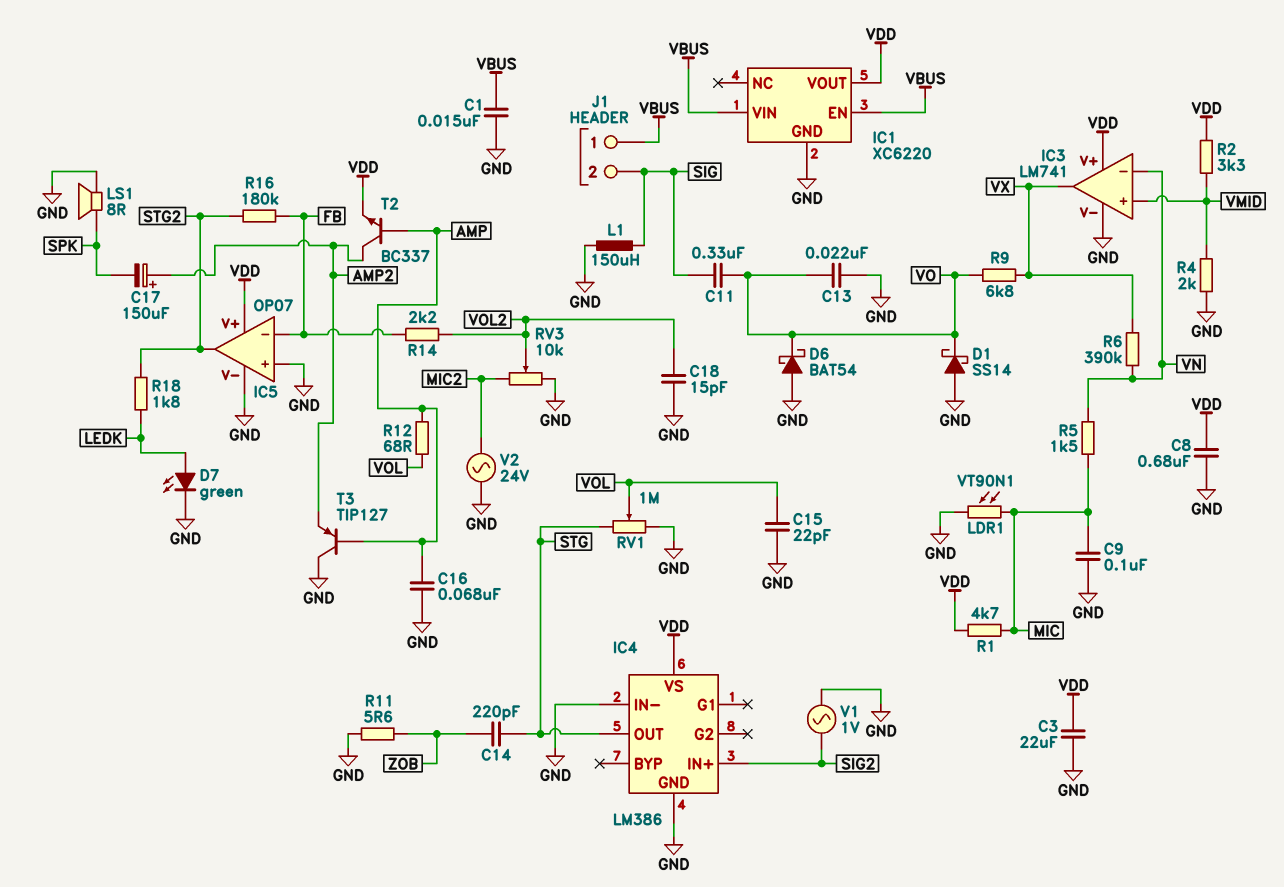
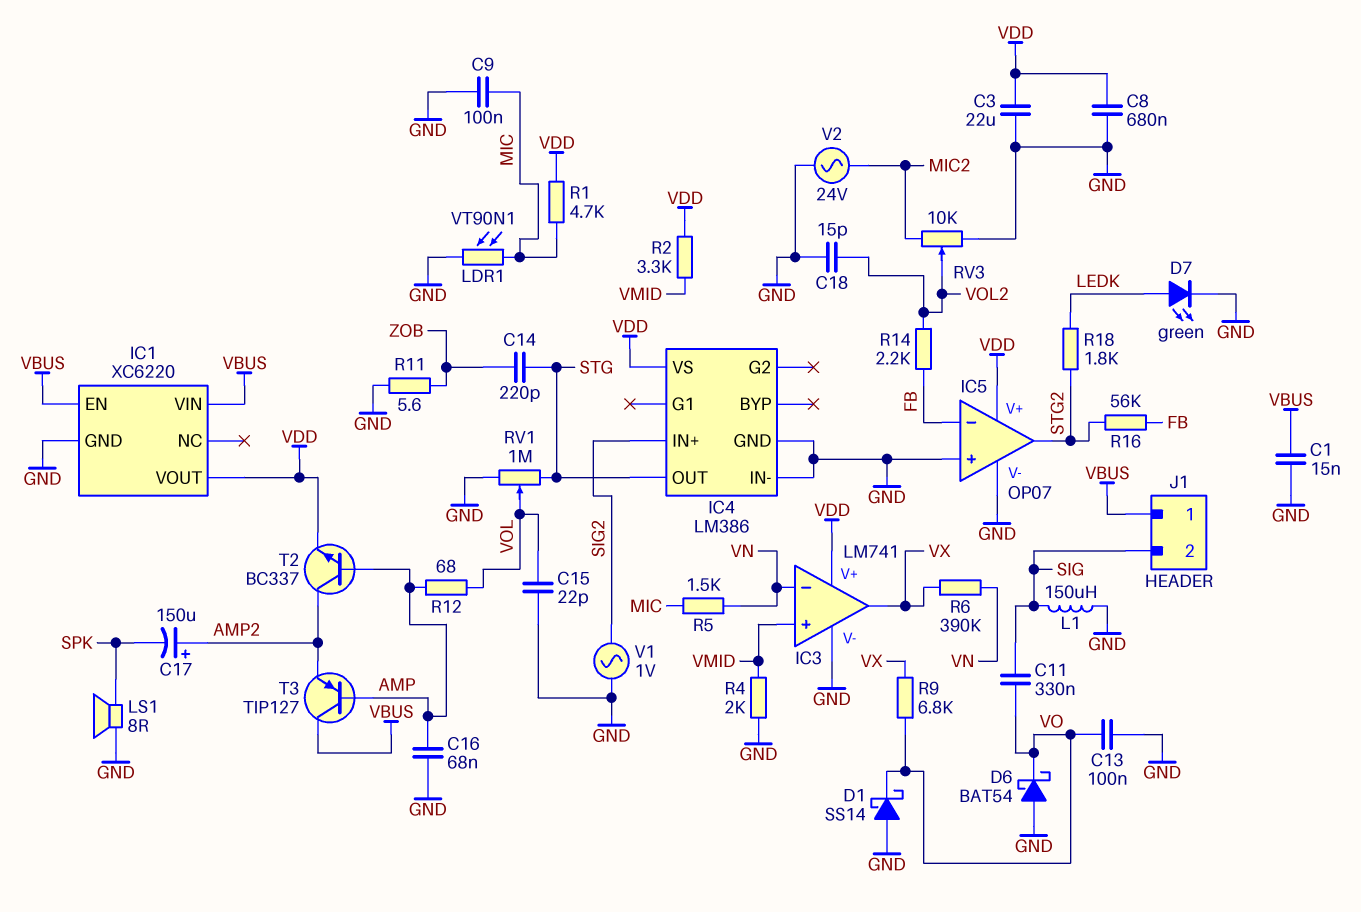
C13: 22nF (GND, VO) -> 100nF (GND, VO)
R16: 180k (FB, STG2) -> 56k (FB, STG2)
T3: PNP TIP127 (B AMP, C GND, E AMP2) -> PNP TIP127 (B AMP, C VBUS, E AMP2)

